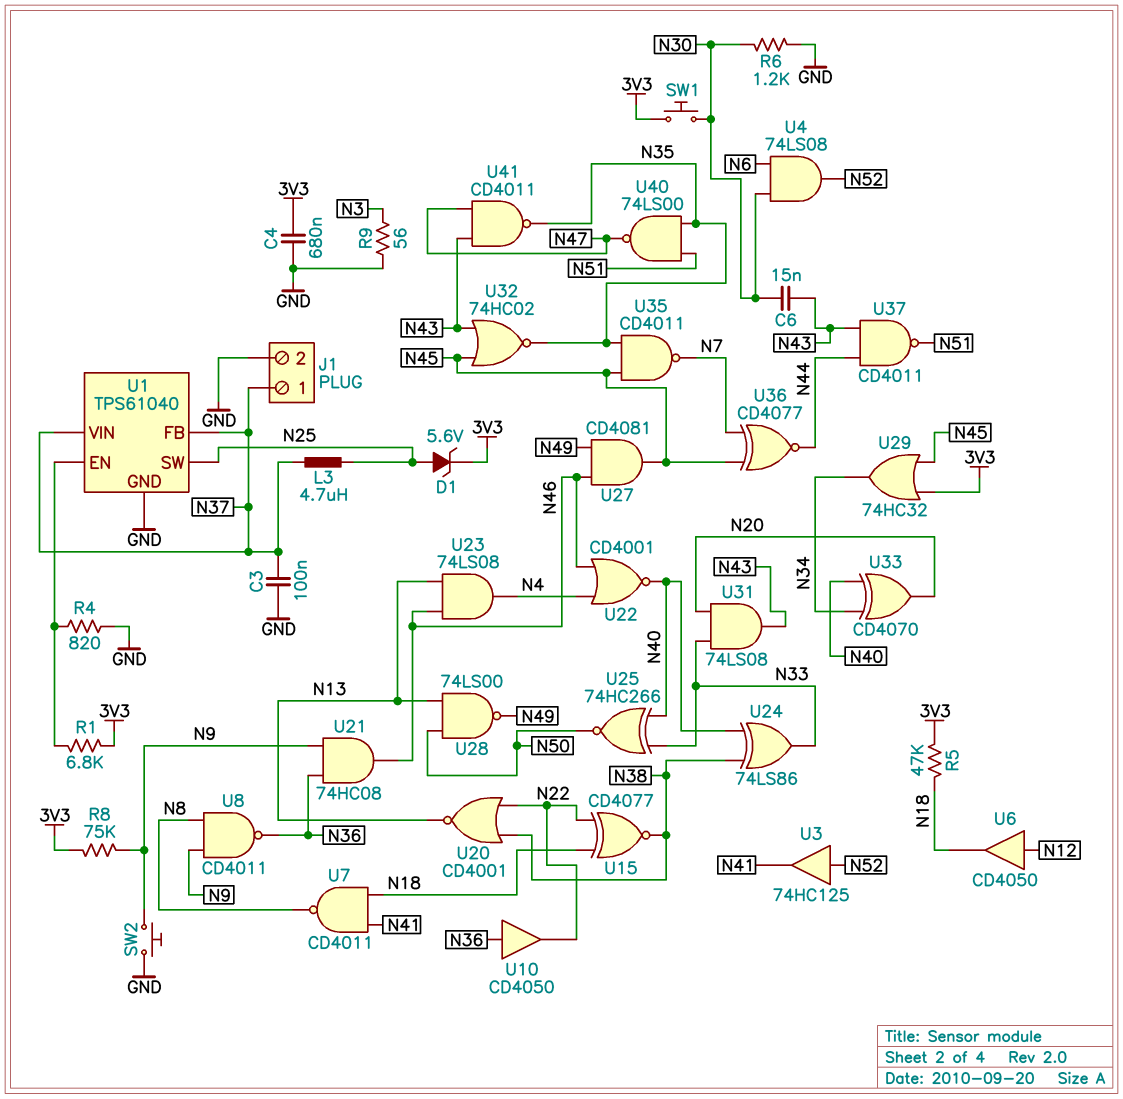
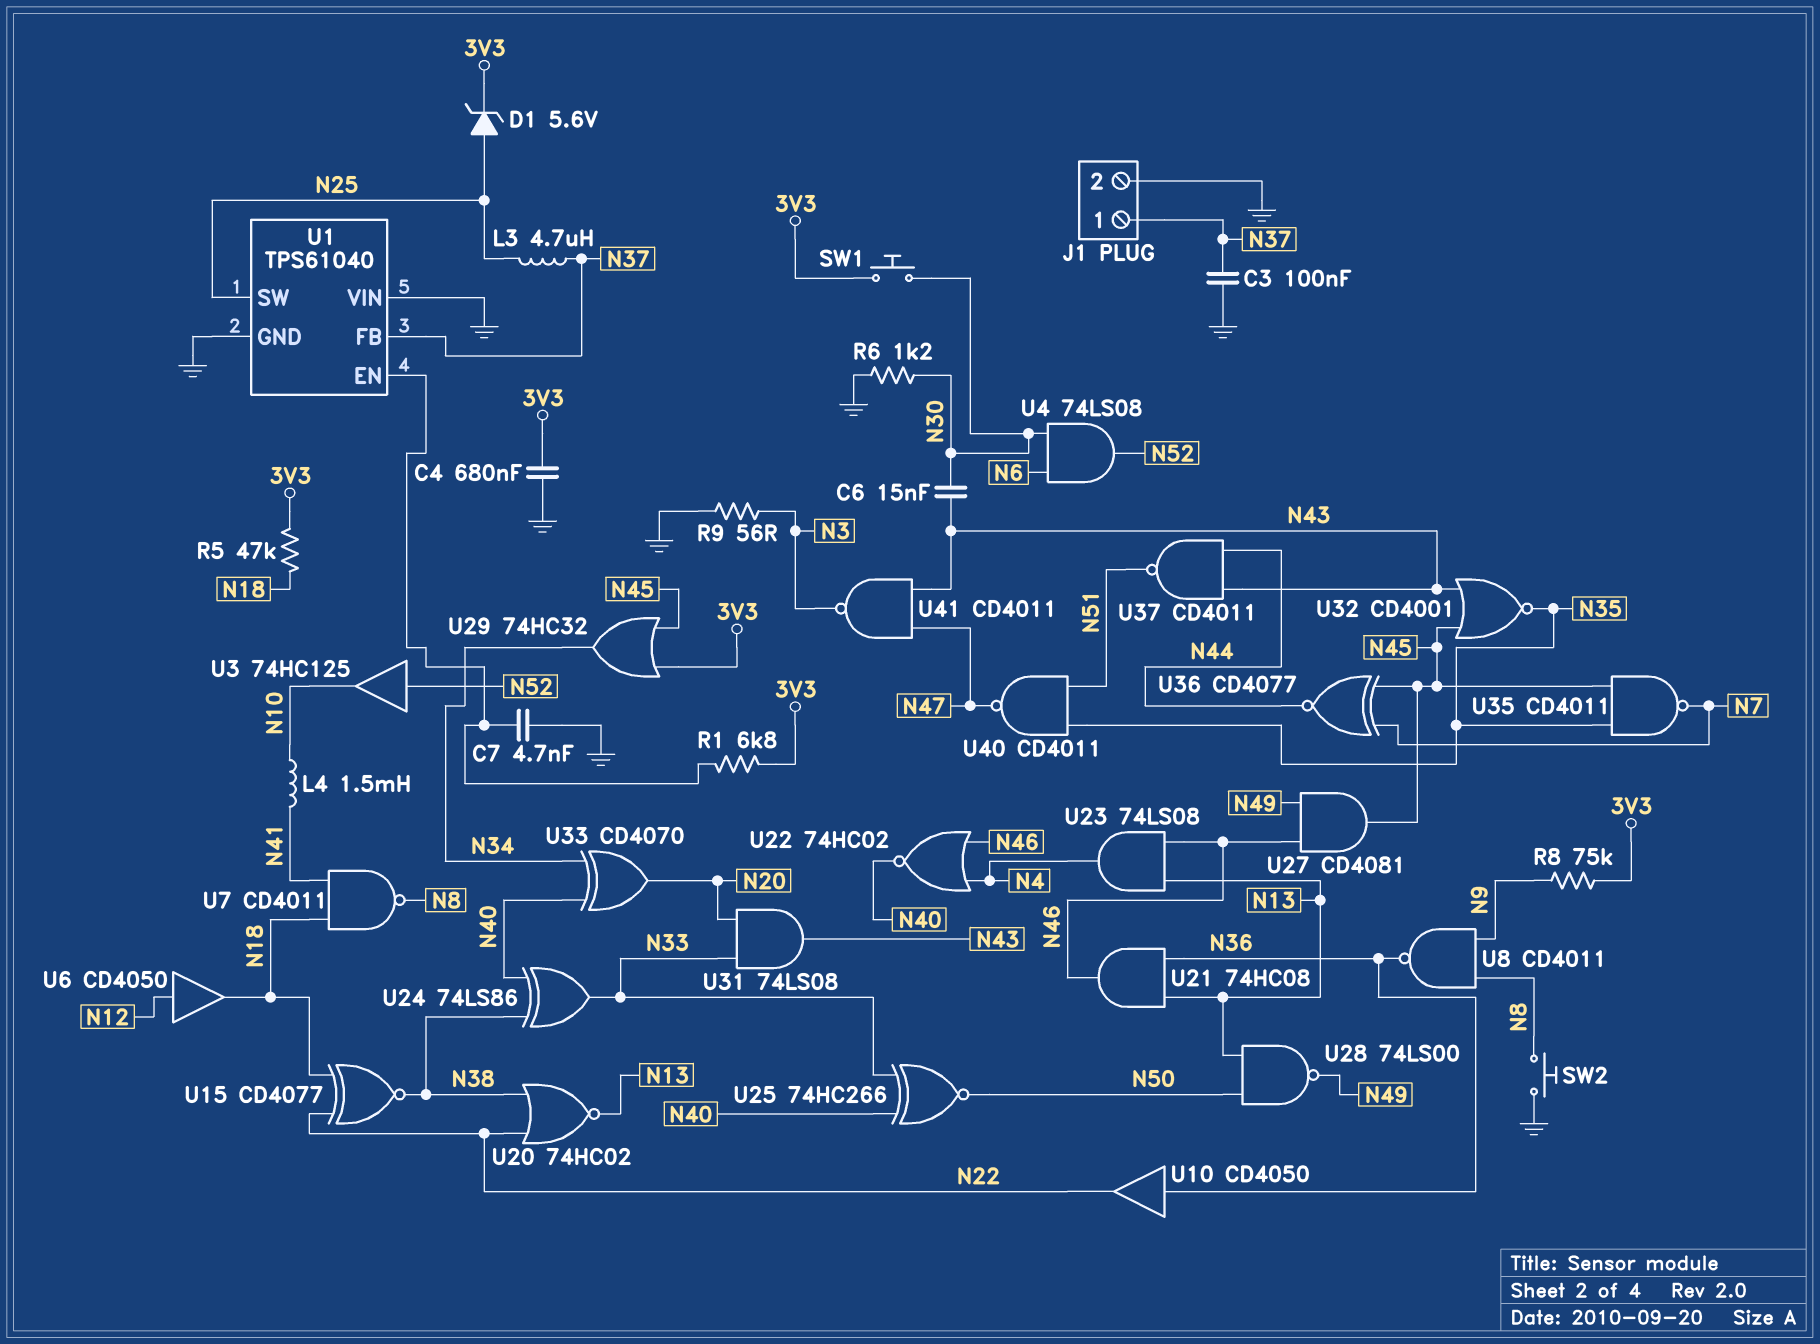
C7: none -> 4.7nF (GND, U1/EN)
L4: none -> 1.5mH (N10, N41)
R4: 820 (GND, U1/EN) -> none
SW2: button (GND, N9) -> button (GND, N8)
U1 pin VIN: N37 -> GND
U3: buffer 74HC125 (in N52, out N41) -> buffer 74HC125 (in N52, out N10)
U20: NOR CD4001 (in N22, in N38, out N13) -> NOR 74HC02 (in N22, in N38, out N13)
U21: AND 74HC08 (in N9, in N36, out N46) -> AND 74HC08 (in N13, in N36, out N46)
U22: NOR CD4001 (in N4, in N46, out N40) -> NOR 74HC02 (in N4, in N46, out N40)
U32: NOR 74HC02 (in N43, in N45, out N35) -> NOR CD4001 (in N43, in N45, out N35)
U40: NAND 74LS00 (in N35, in N51, out N47) -> NAND CD4011 (in N35, in N51, out N47)
U41: NAND CD4011 (in N43, in N47, out N35) -> NAND CD4011 (in N43, in N47, out N3)

